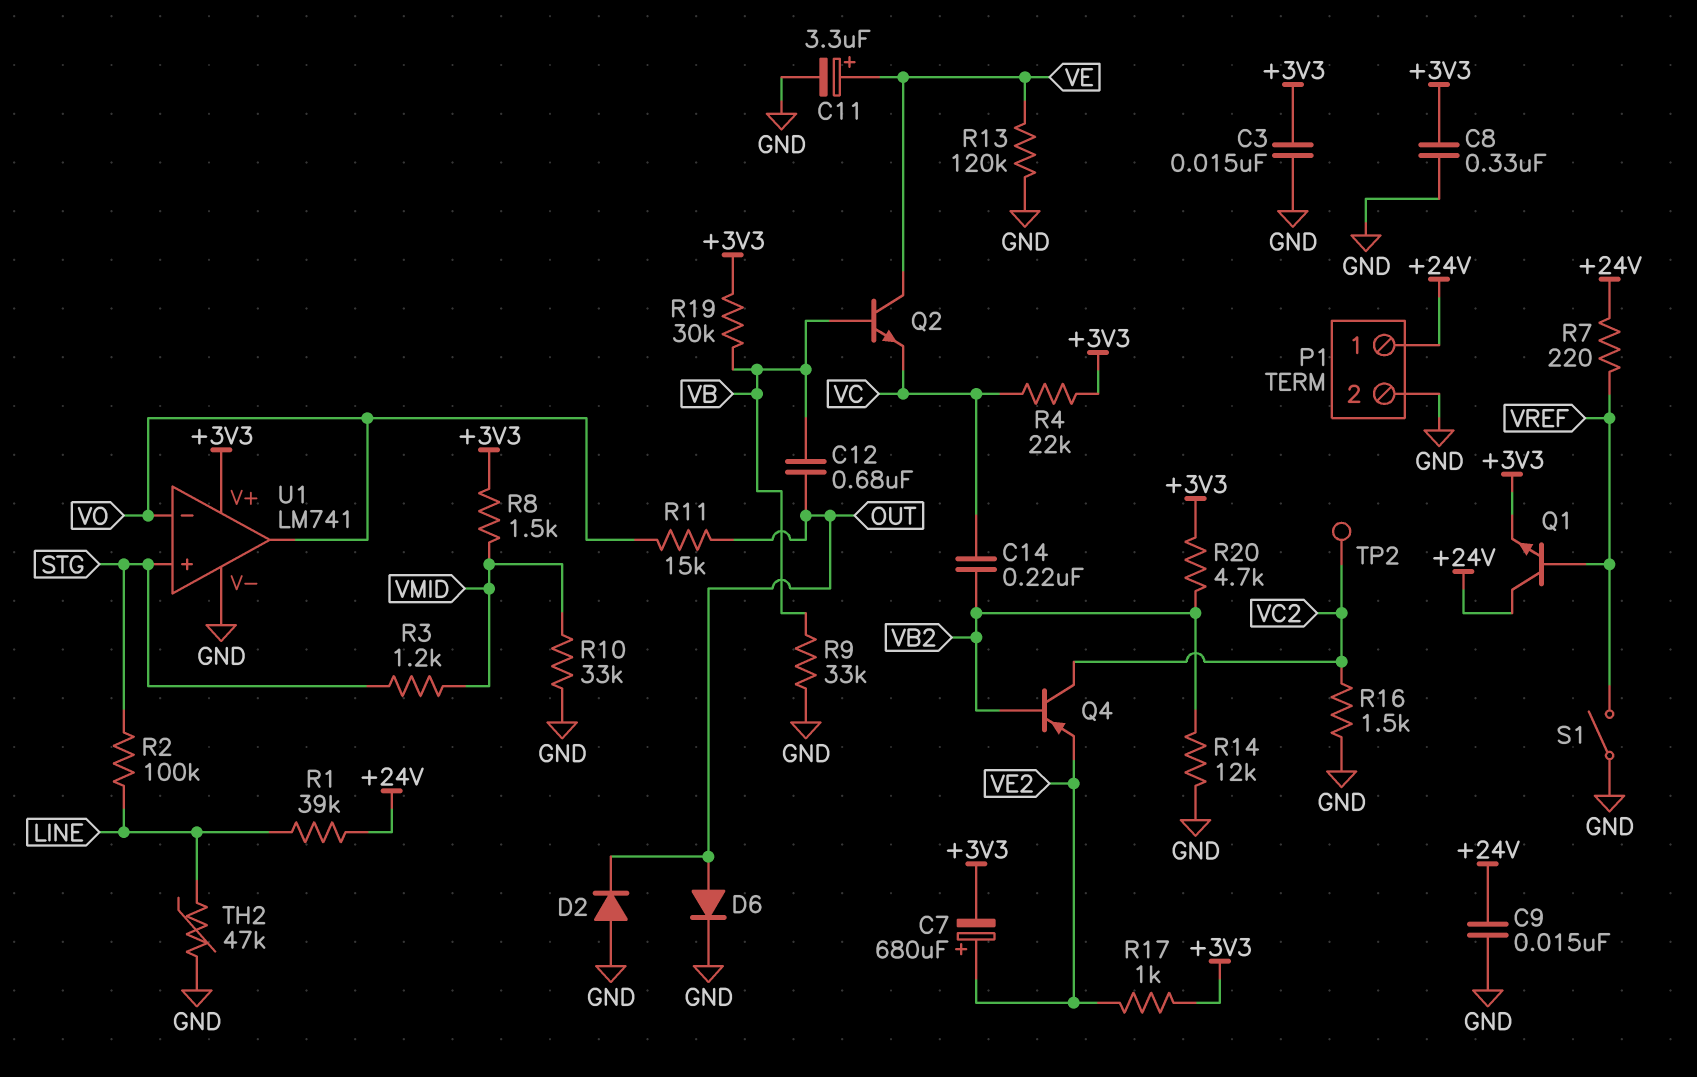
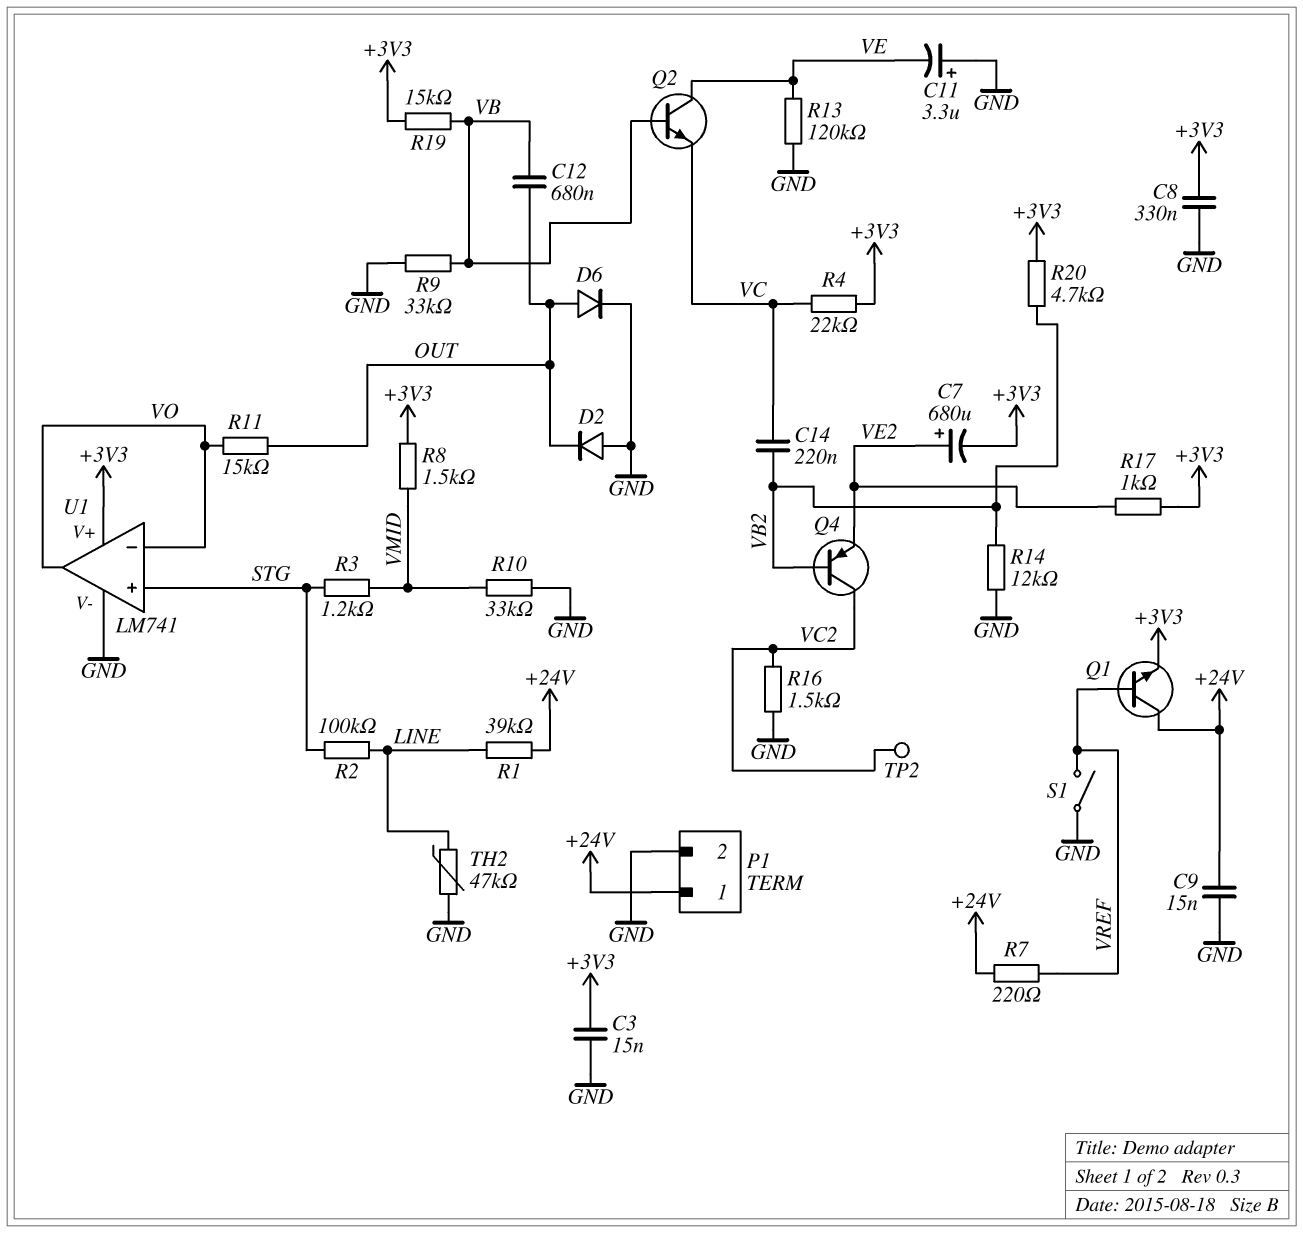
C11: 3.3uF (plus VE, minus GND) -> 3.3uF (plus GND, minus VE)
R19: 30k (+3V3, VB) -> 15k (+3V3, VB)

